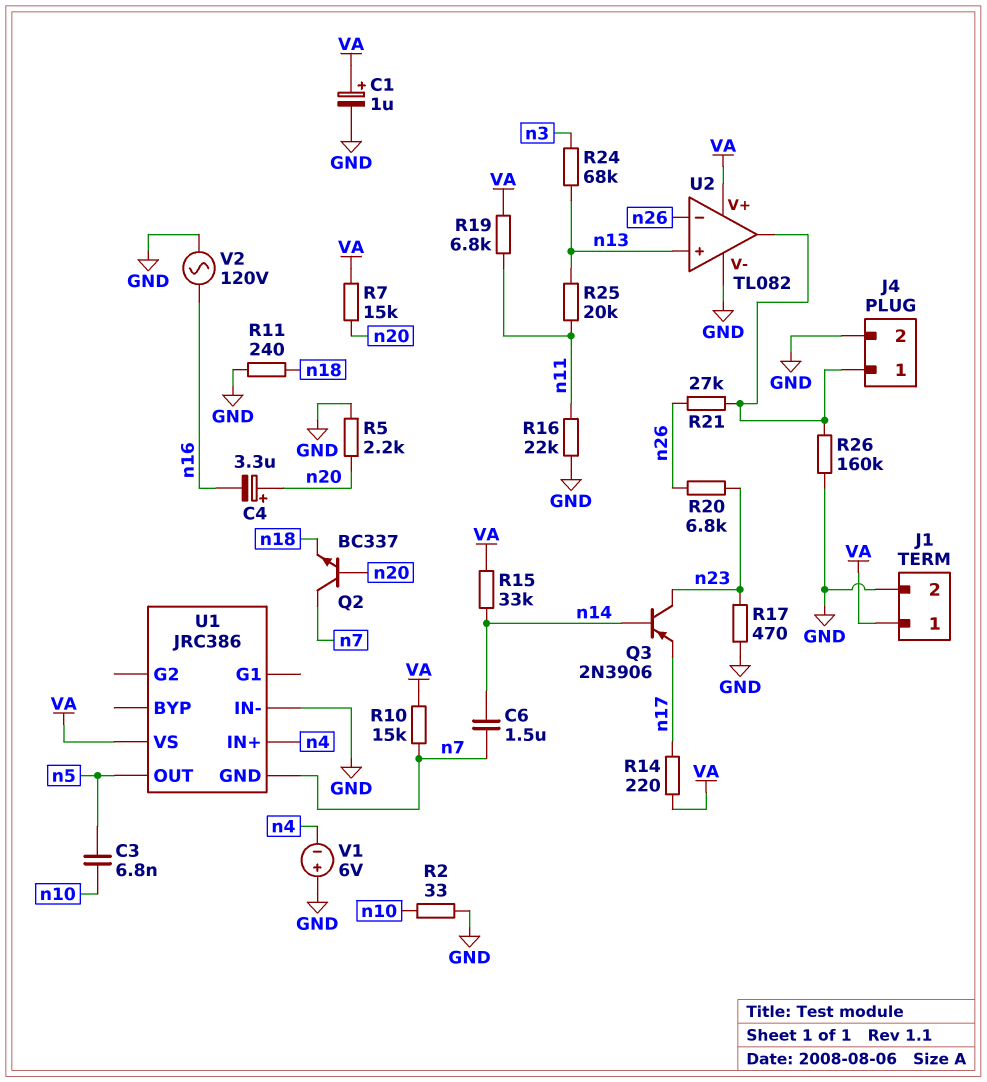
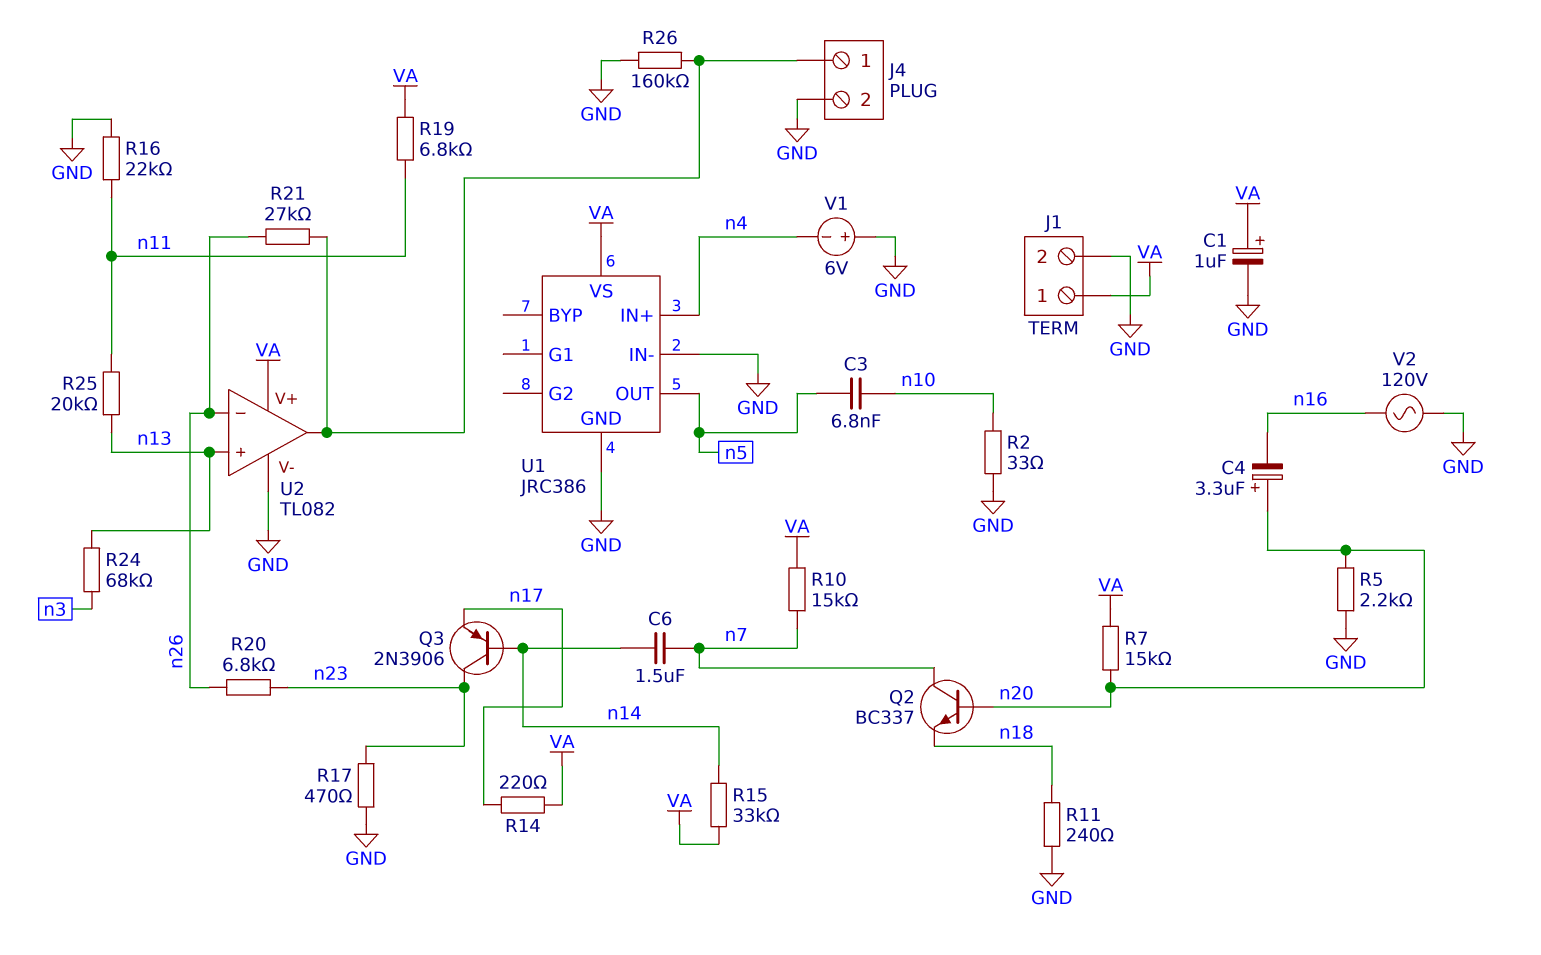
U1 pin GND: n7 -> GND

